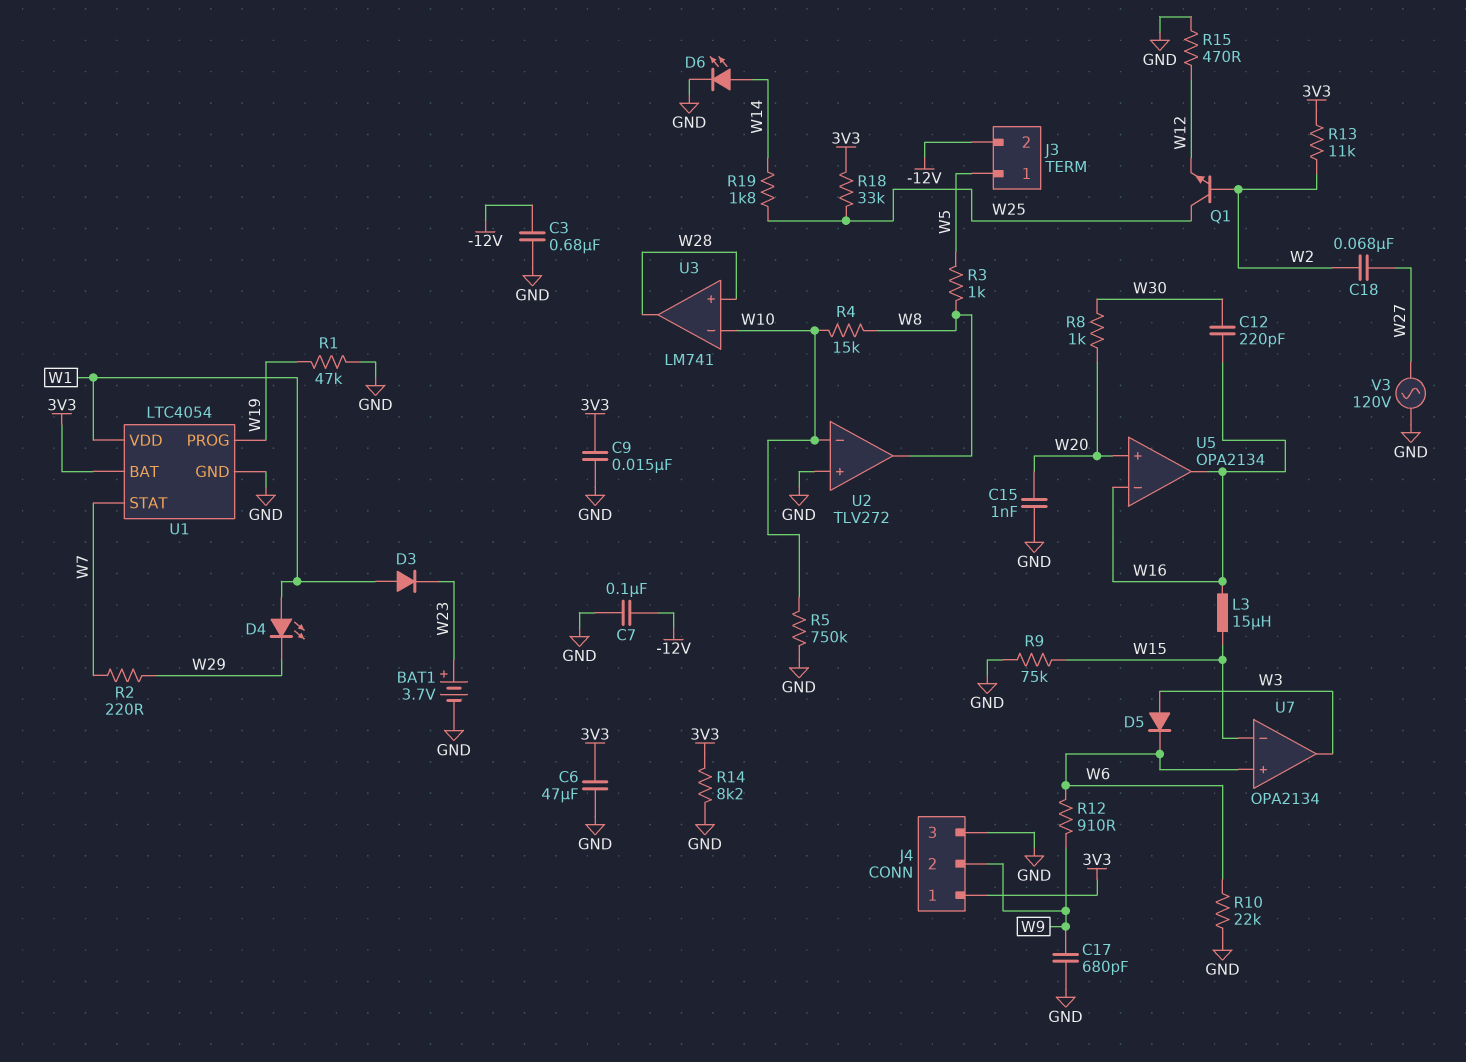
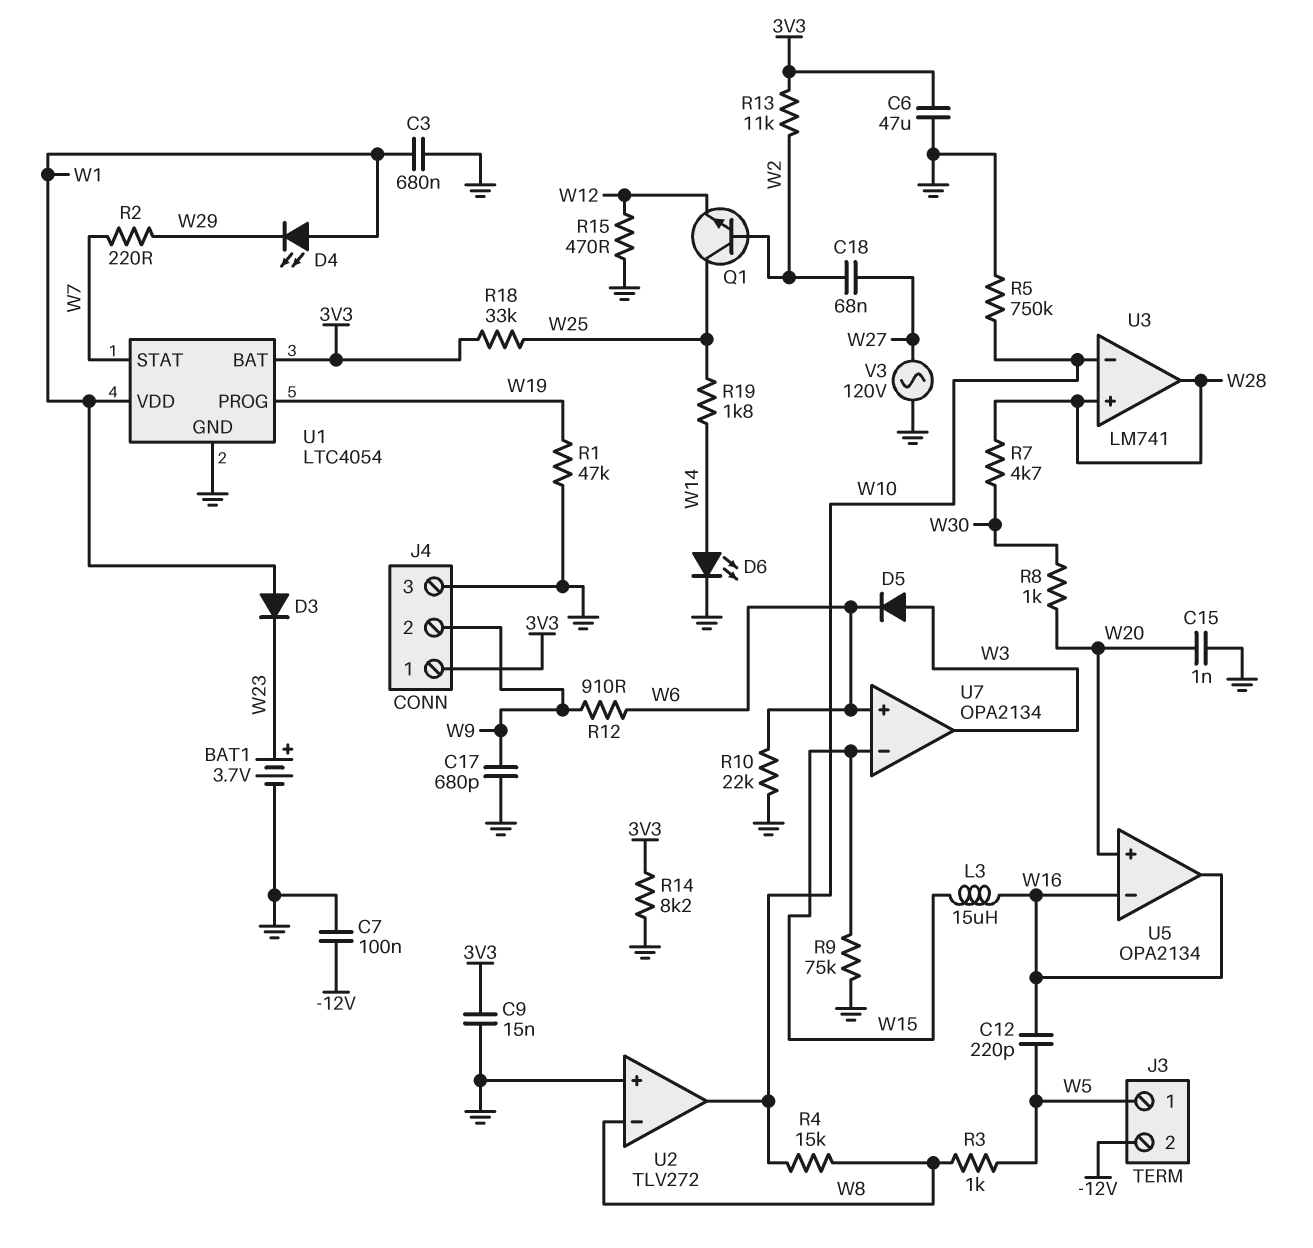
C3: 680nF (-12V, GND) -> 680nF (GND, W1)
C12: 220pF (W16, W30) -> 220pF (W5, W16)
R7: none -> 4.7k (W28, W30)
U2 pin in-: W10 -> W8
U2 pin out: W8 -> W10

